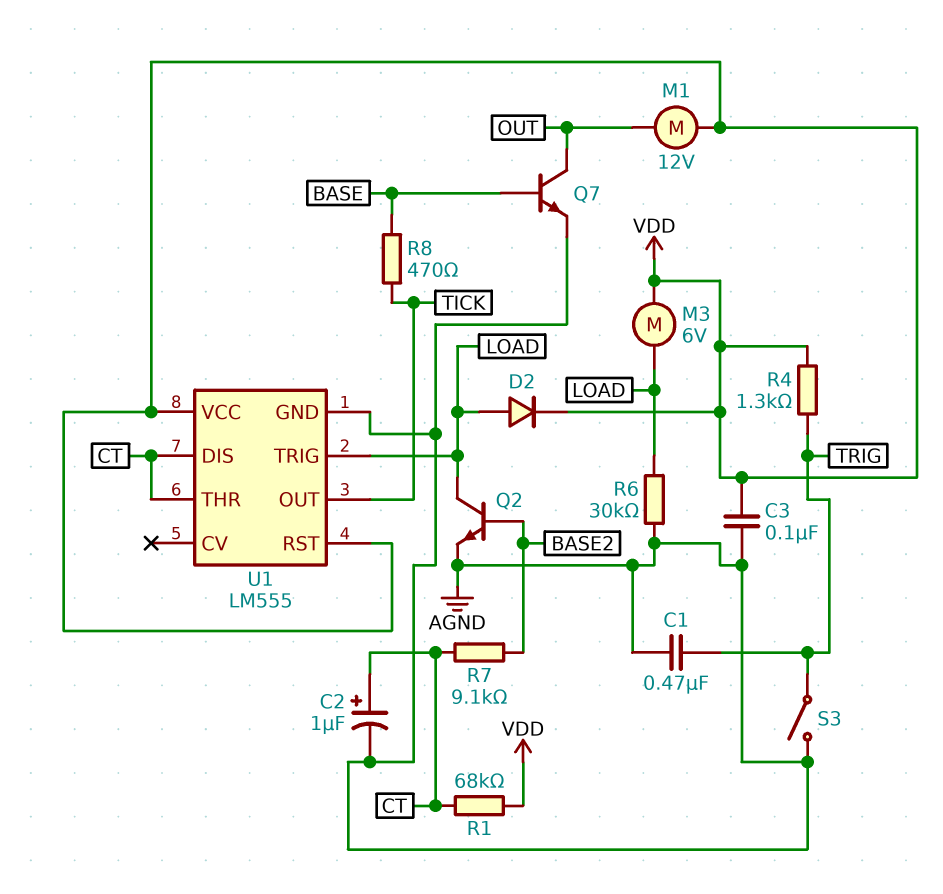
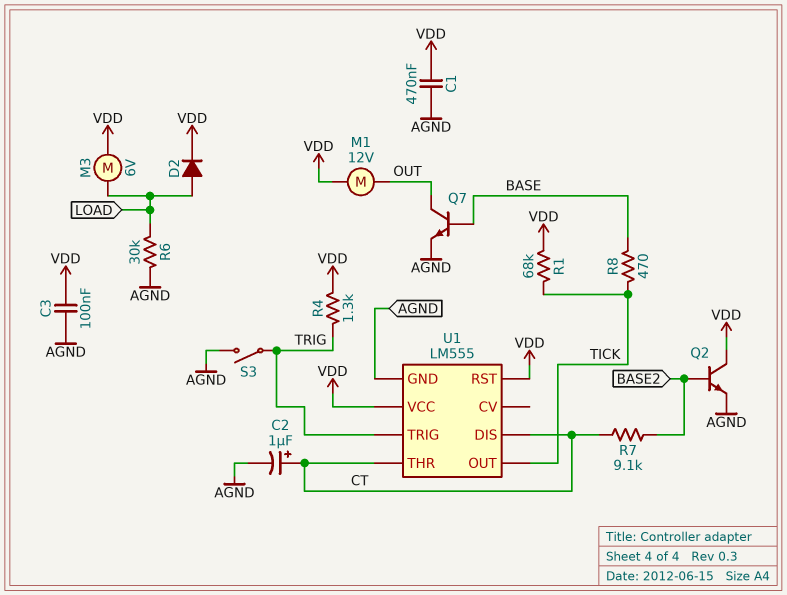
C1: 470nF (AGND, TRIG) -> 470nF (AGND, VDD)
Q2: NPN (B BASE2, C LOAD, E AGND) -> NPN (B BASE2, C VDD, E AGND)
R1: 68k (CT, VDD) -> 68k (TICK, VDD)
U1 pin TRIG: LOAD -> TRIG

